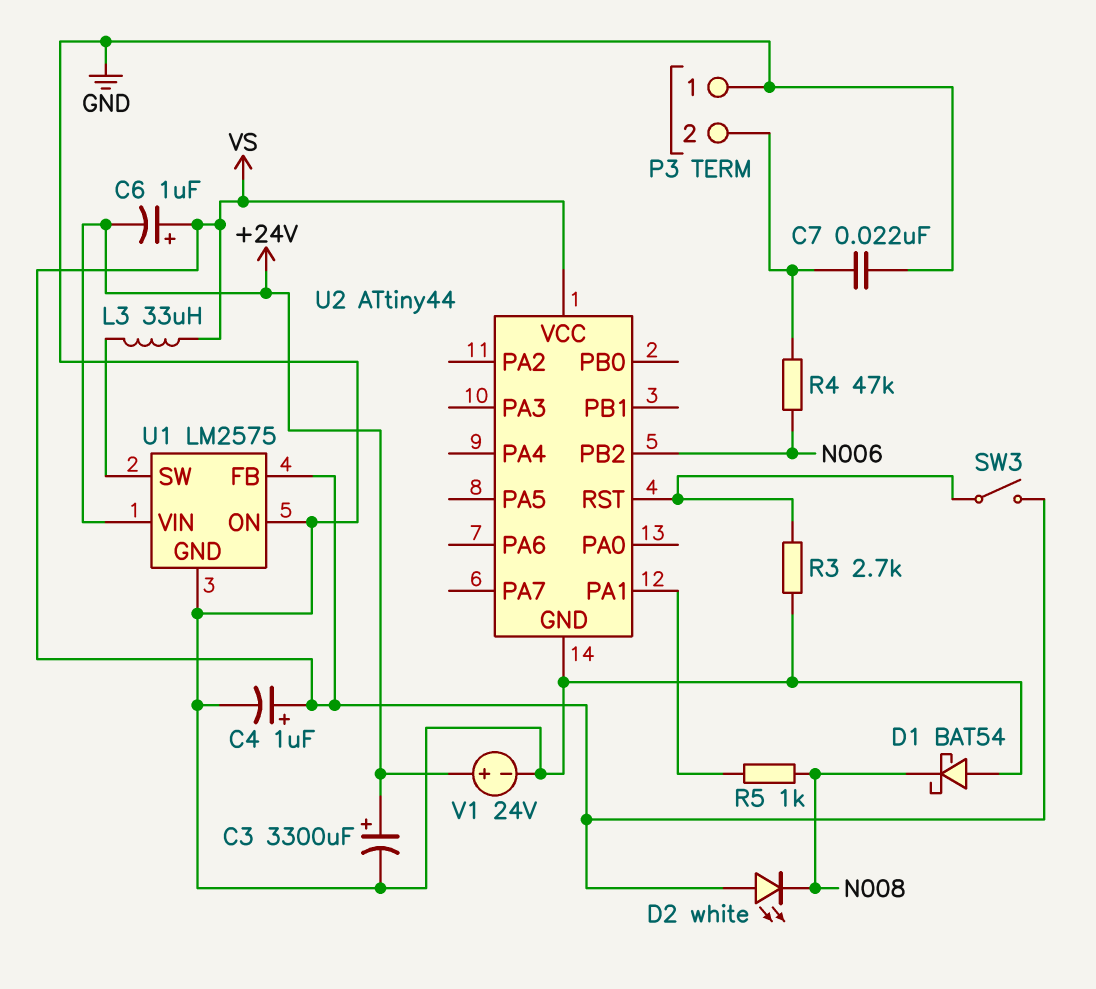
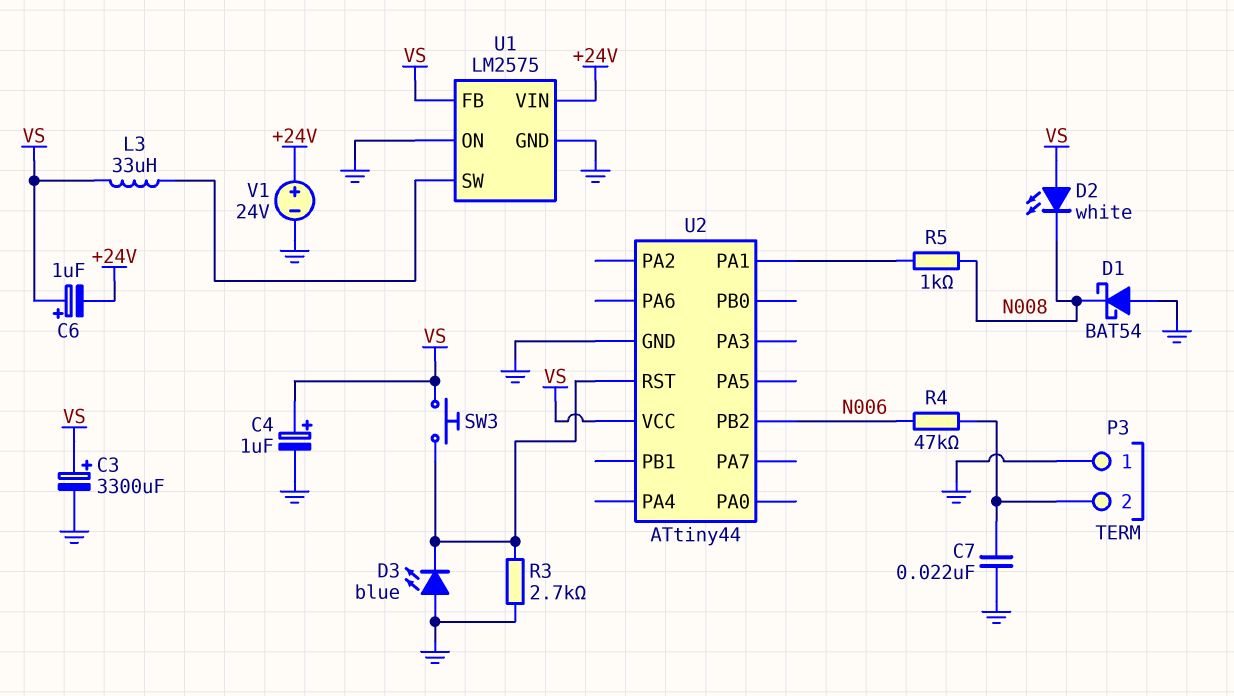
C3: 3300uF (plus +24V, minus GND) -> 3300uF (plus VS, minus GND)
D3: none -> LED blue (A GND, K U2/RST)
SW3: switch (U2/RST, VS) -> button (U2/RST, VS)

